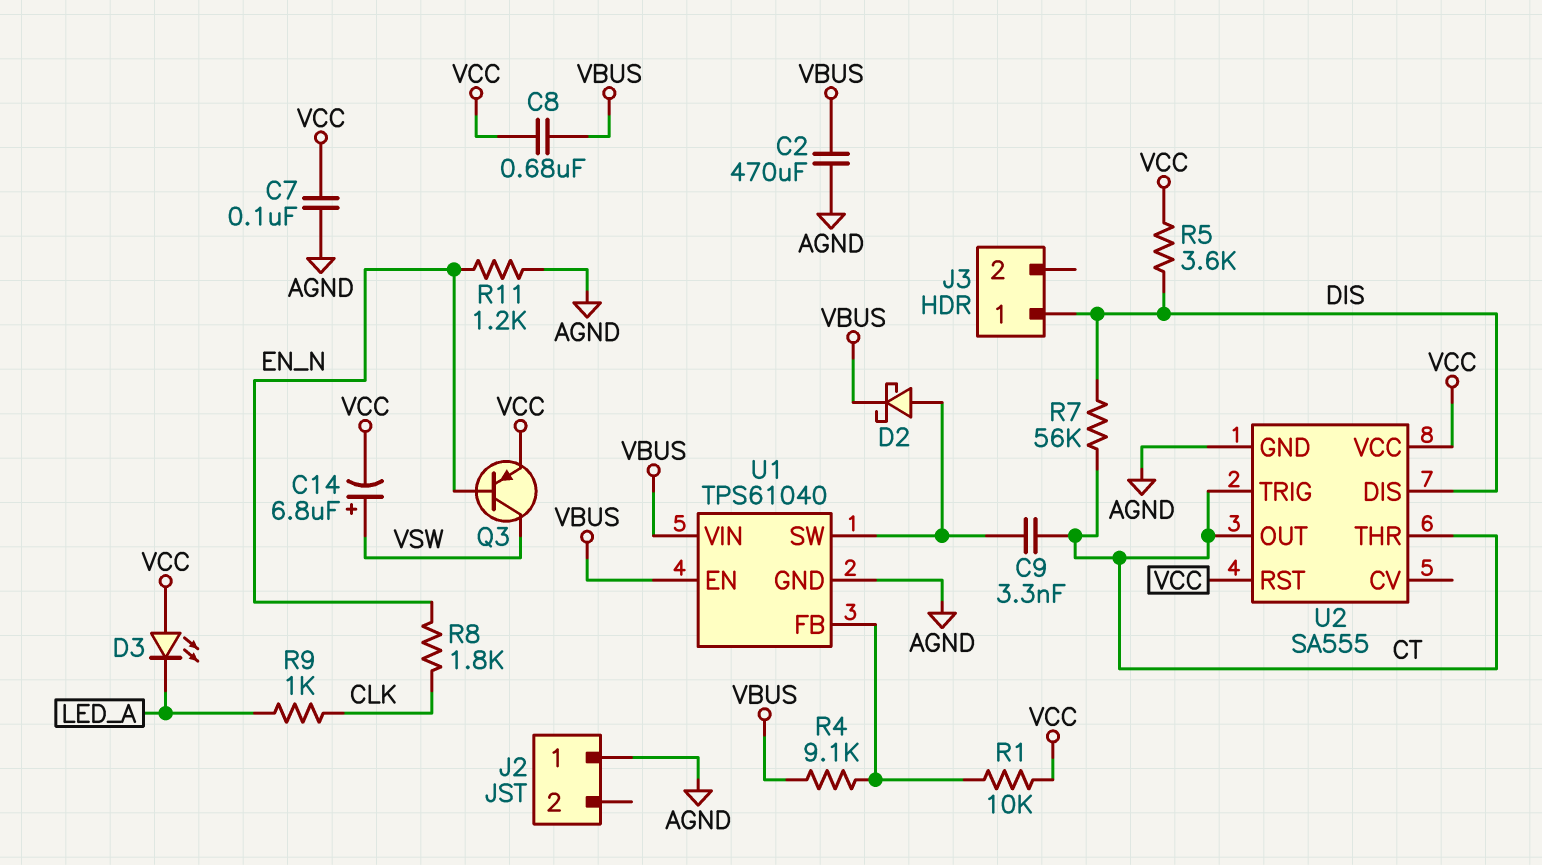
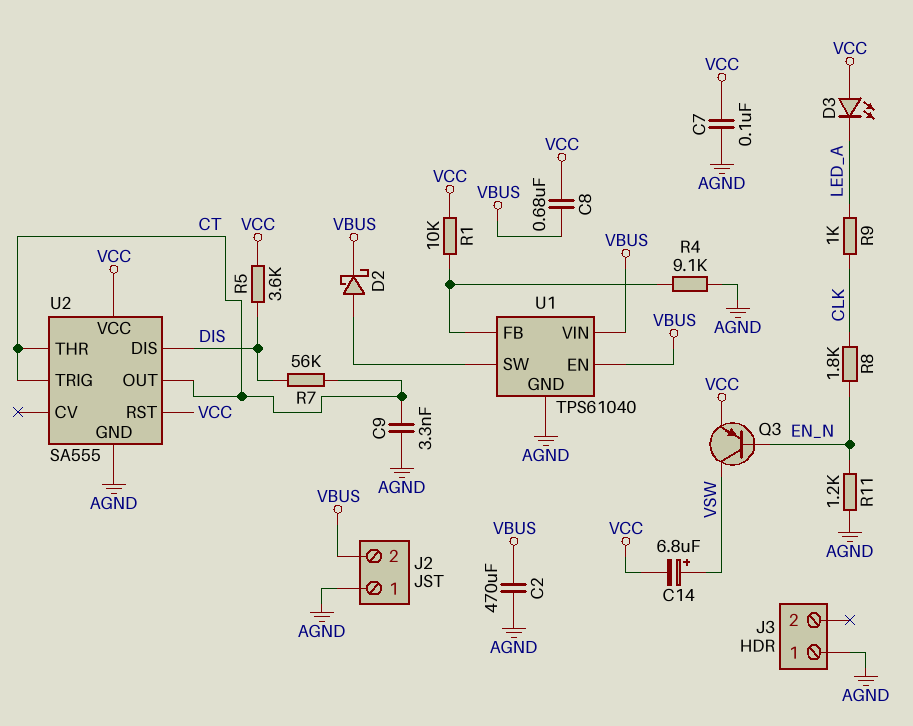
C9: 3.3nF (CT, U1/SW) -> 3.3nF (AGND, CT)
J2 pin 2: none -> VBUS
J3 pin 1: DIS -> AGND
R4: 9.1k (U1/FB, VBUS) -> 9.1k (AGND, U1/FB)

